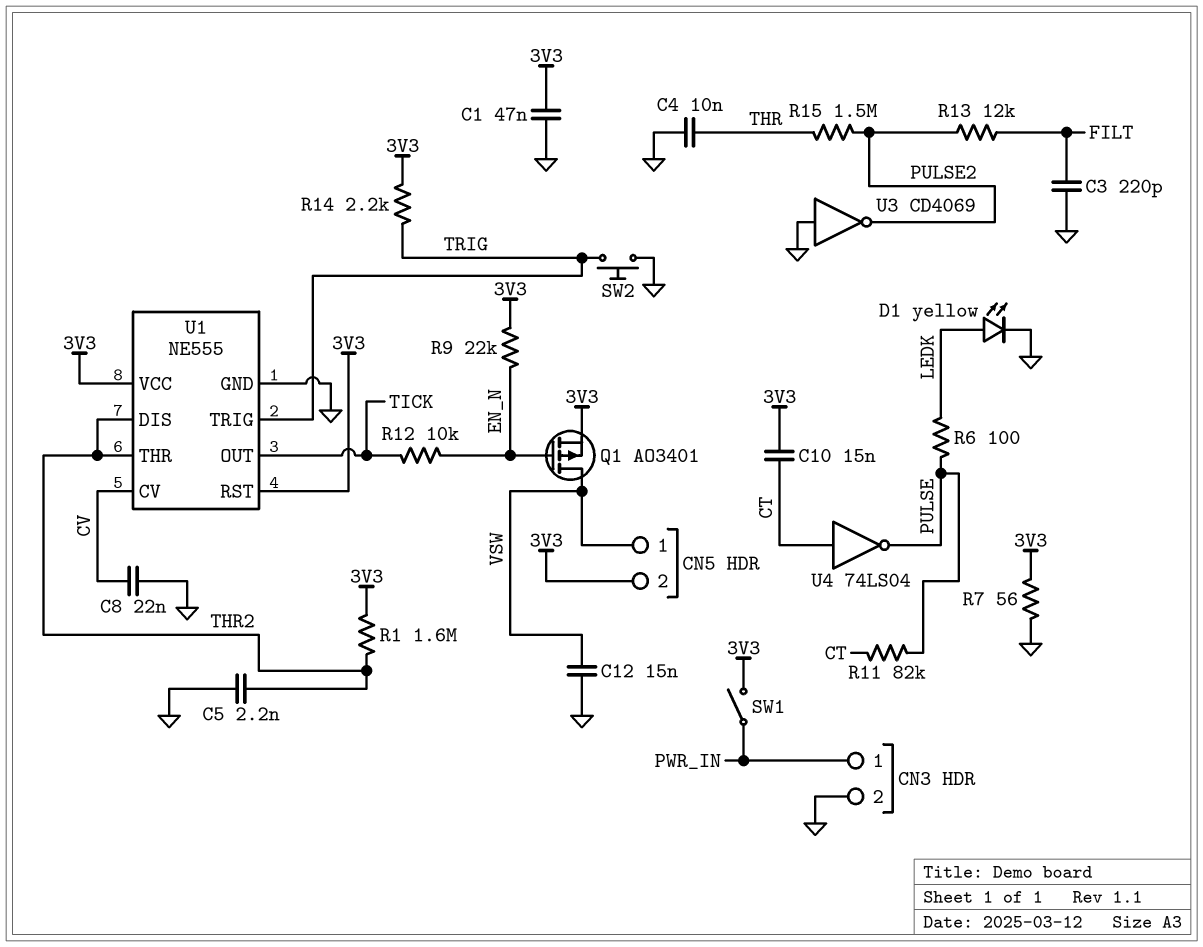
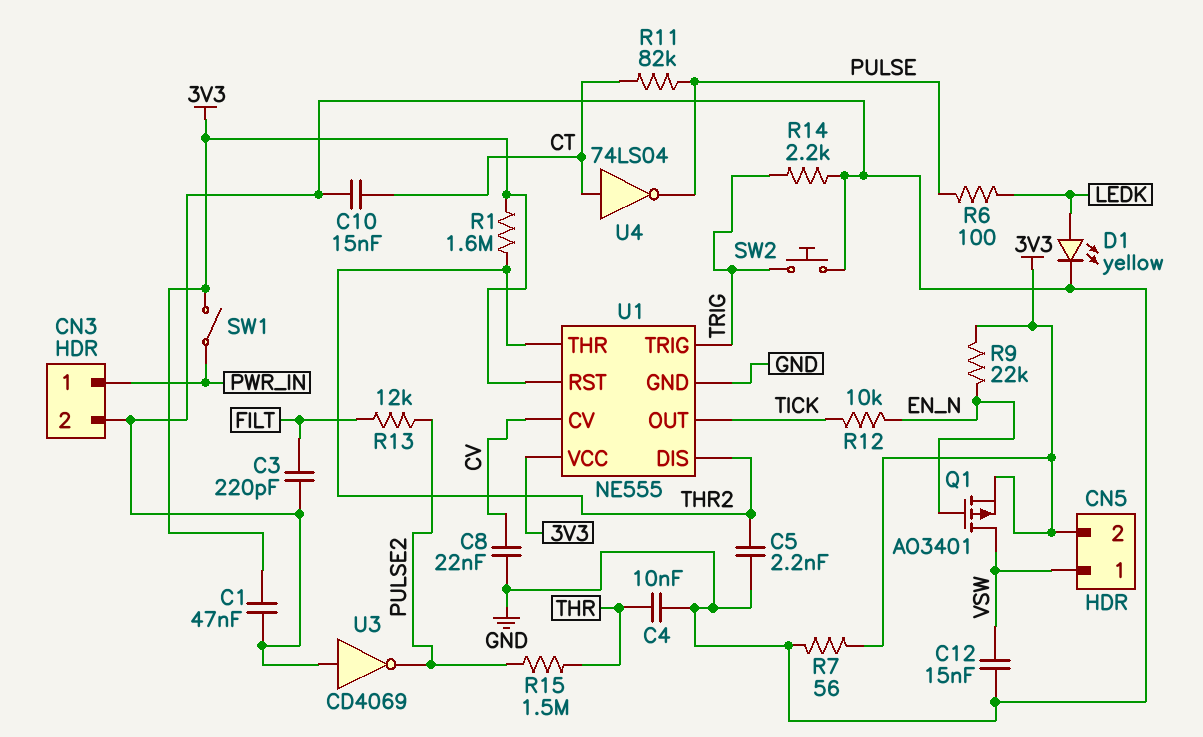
C10: 15nF (3V3, CT) -> 15nF (CT, GND)
R14: 2.2k (3V3, TRIG) -> 2.2k (GND, TRIG)

